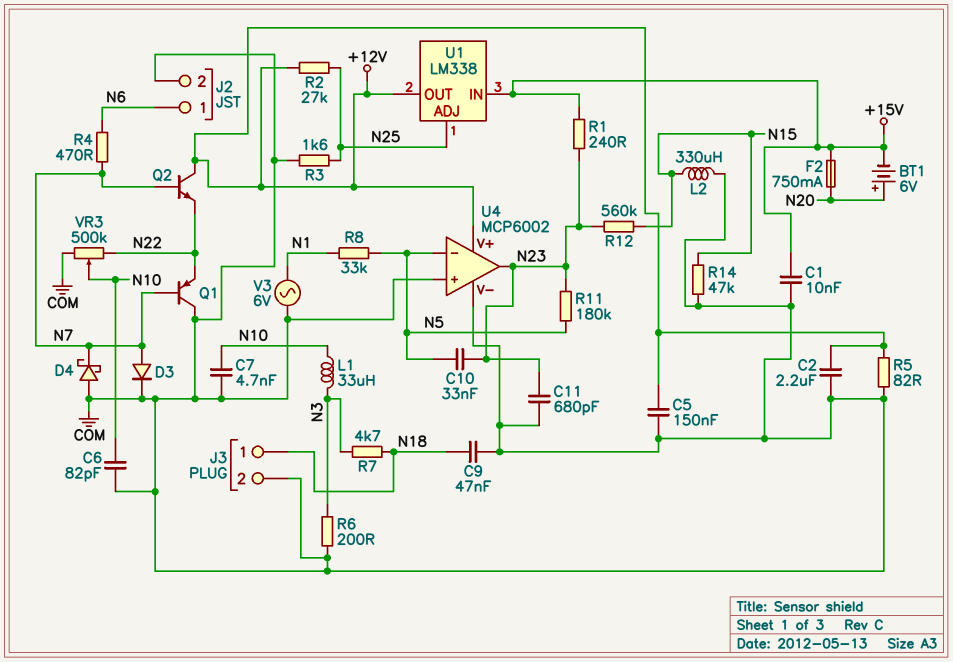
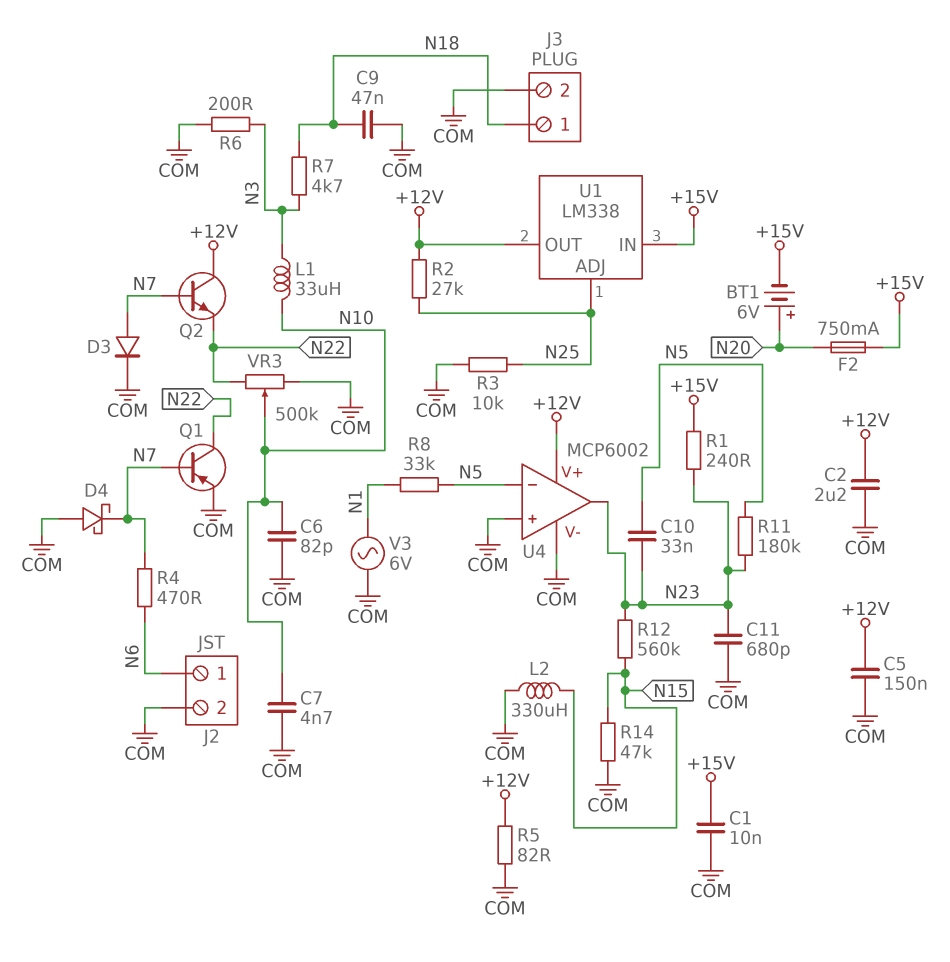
Q1: PNP (B N7, C COM, E N22) -> PNP (B N7, C N22, E COM)
R3: 1.6k (COM, N25) -> 10k (COM, N25)

